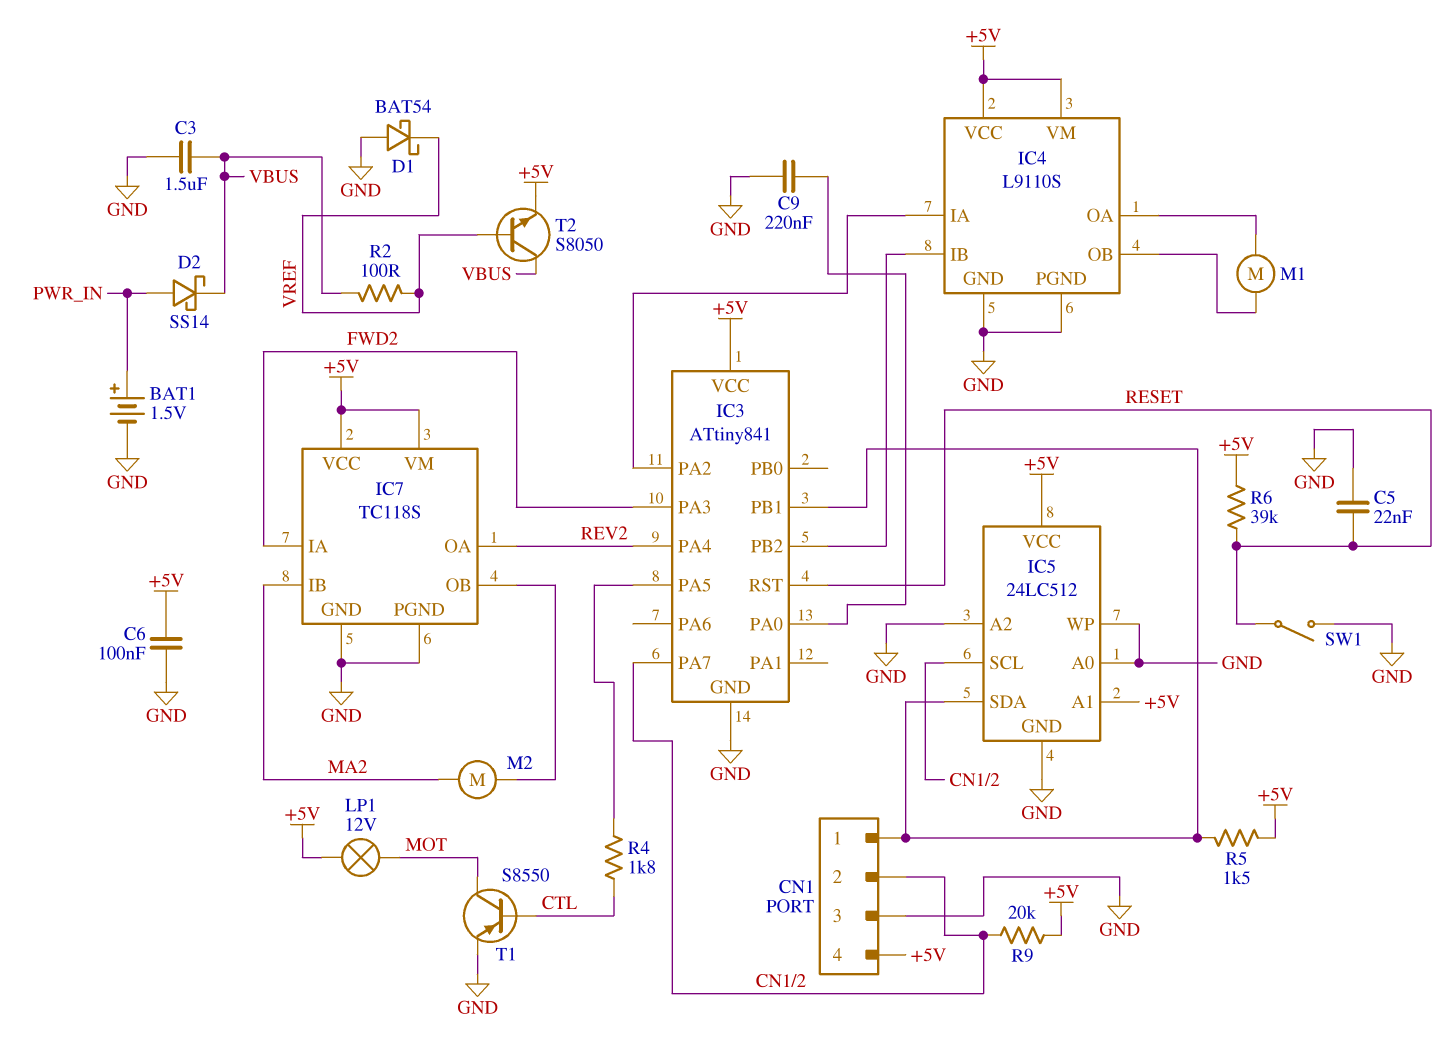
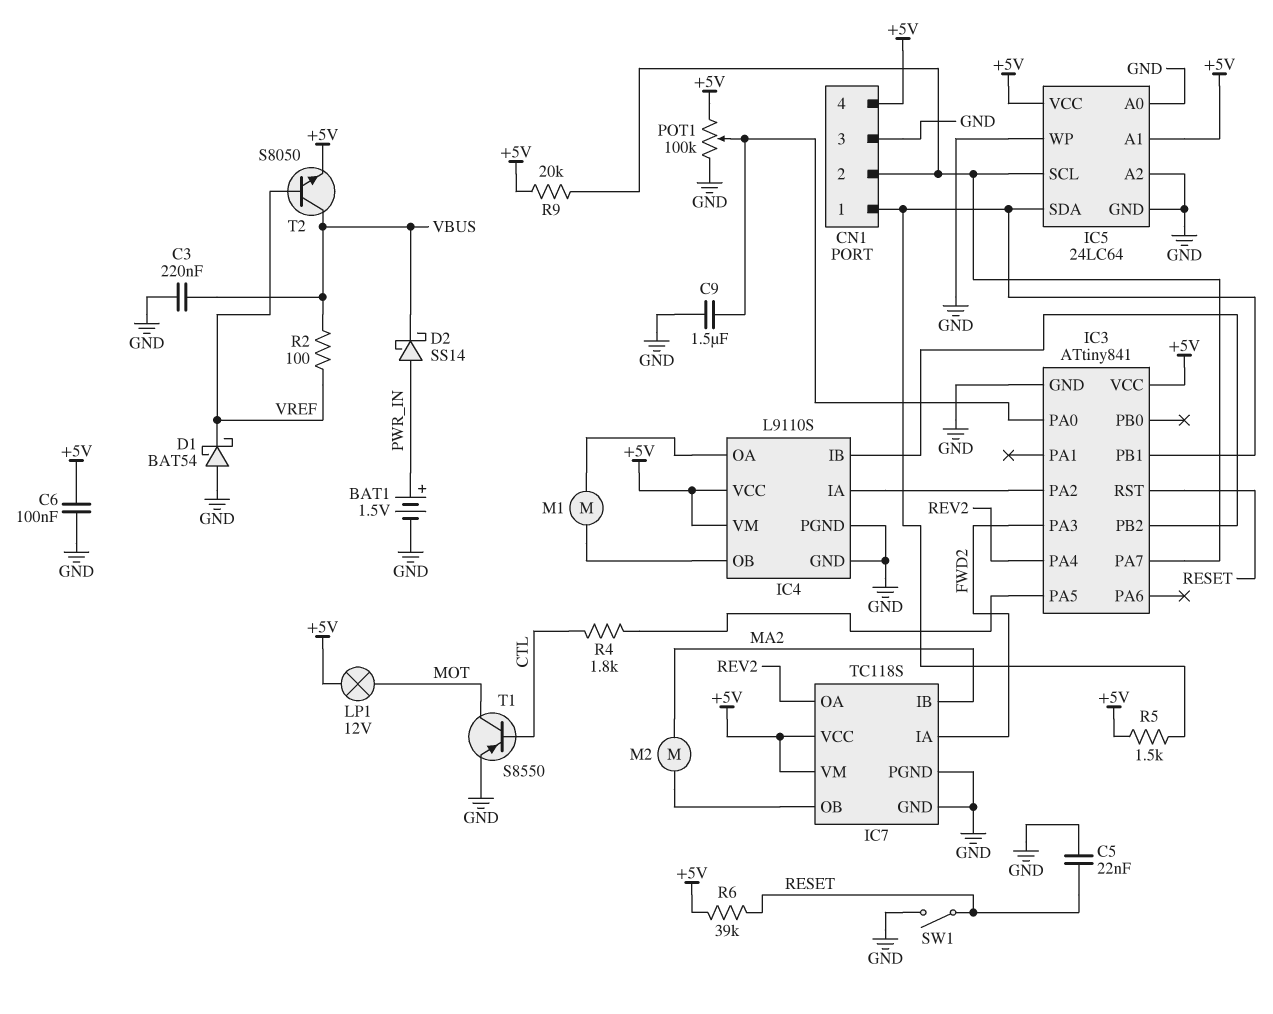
C3: 1.5uF (GND, VBUS) -> 220nF (GND, VBUS)
C9: 220nF (GND, IC3/PA0) -> 1.5uF (GND, IC3/PA0)
IC5: 24LC512 -> 24LC64
POT1: none -> 100k (+5V, GND, wiper IC3/PA0)

